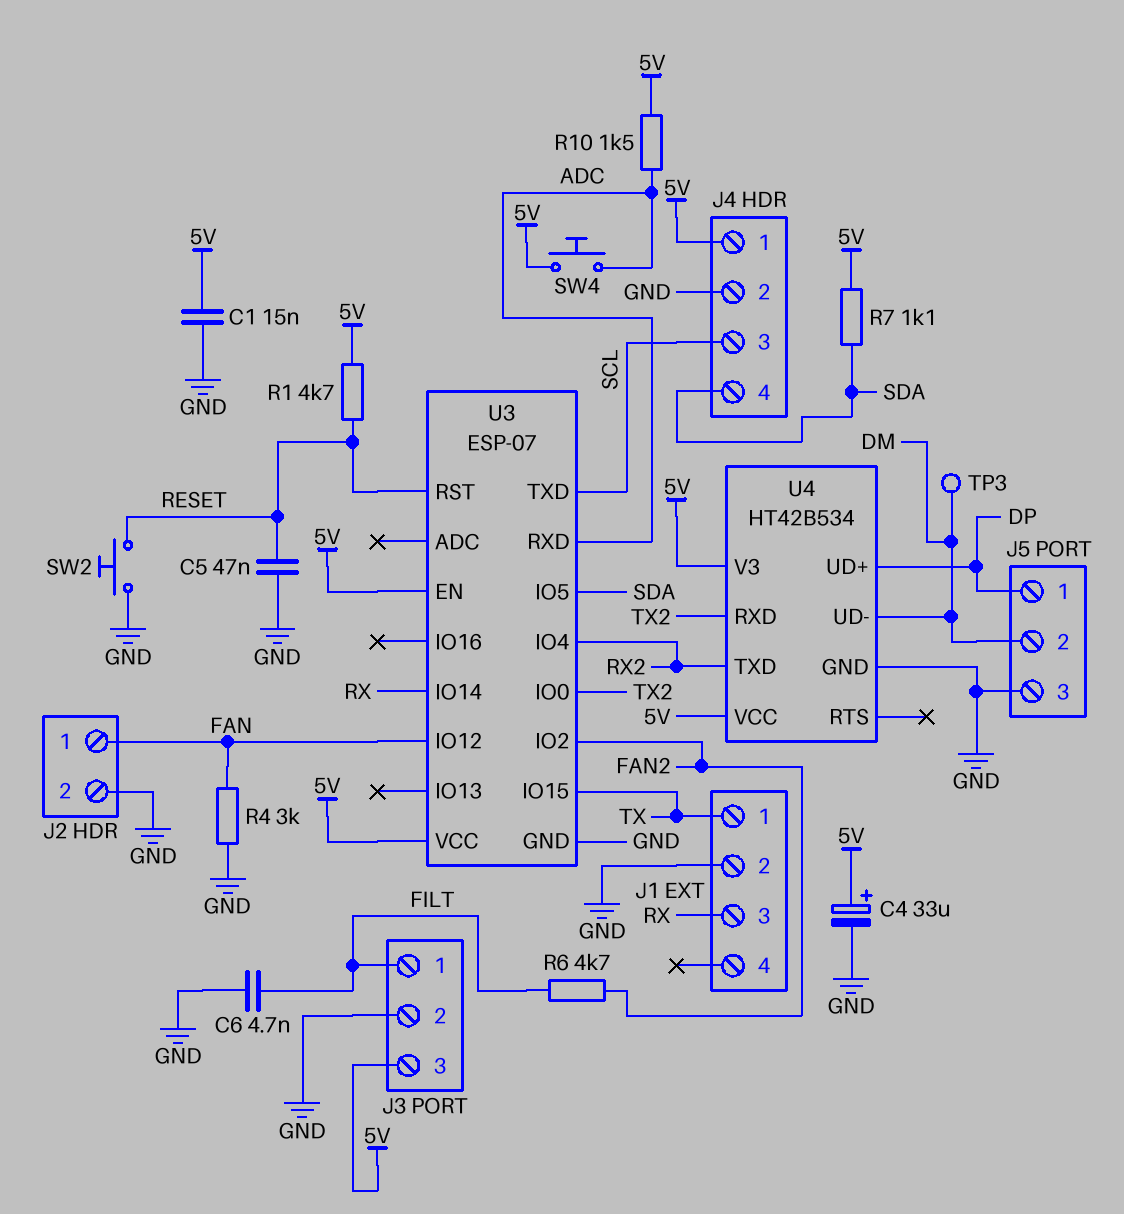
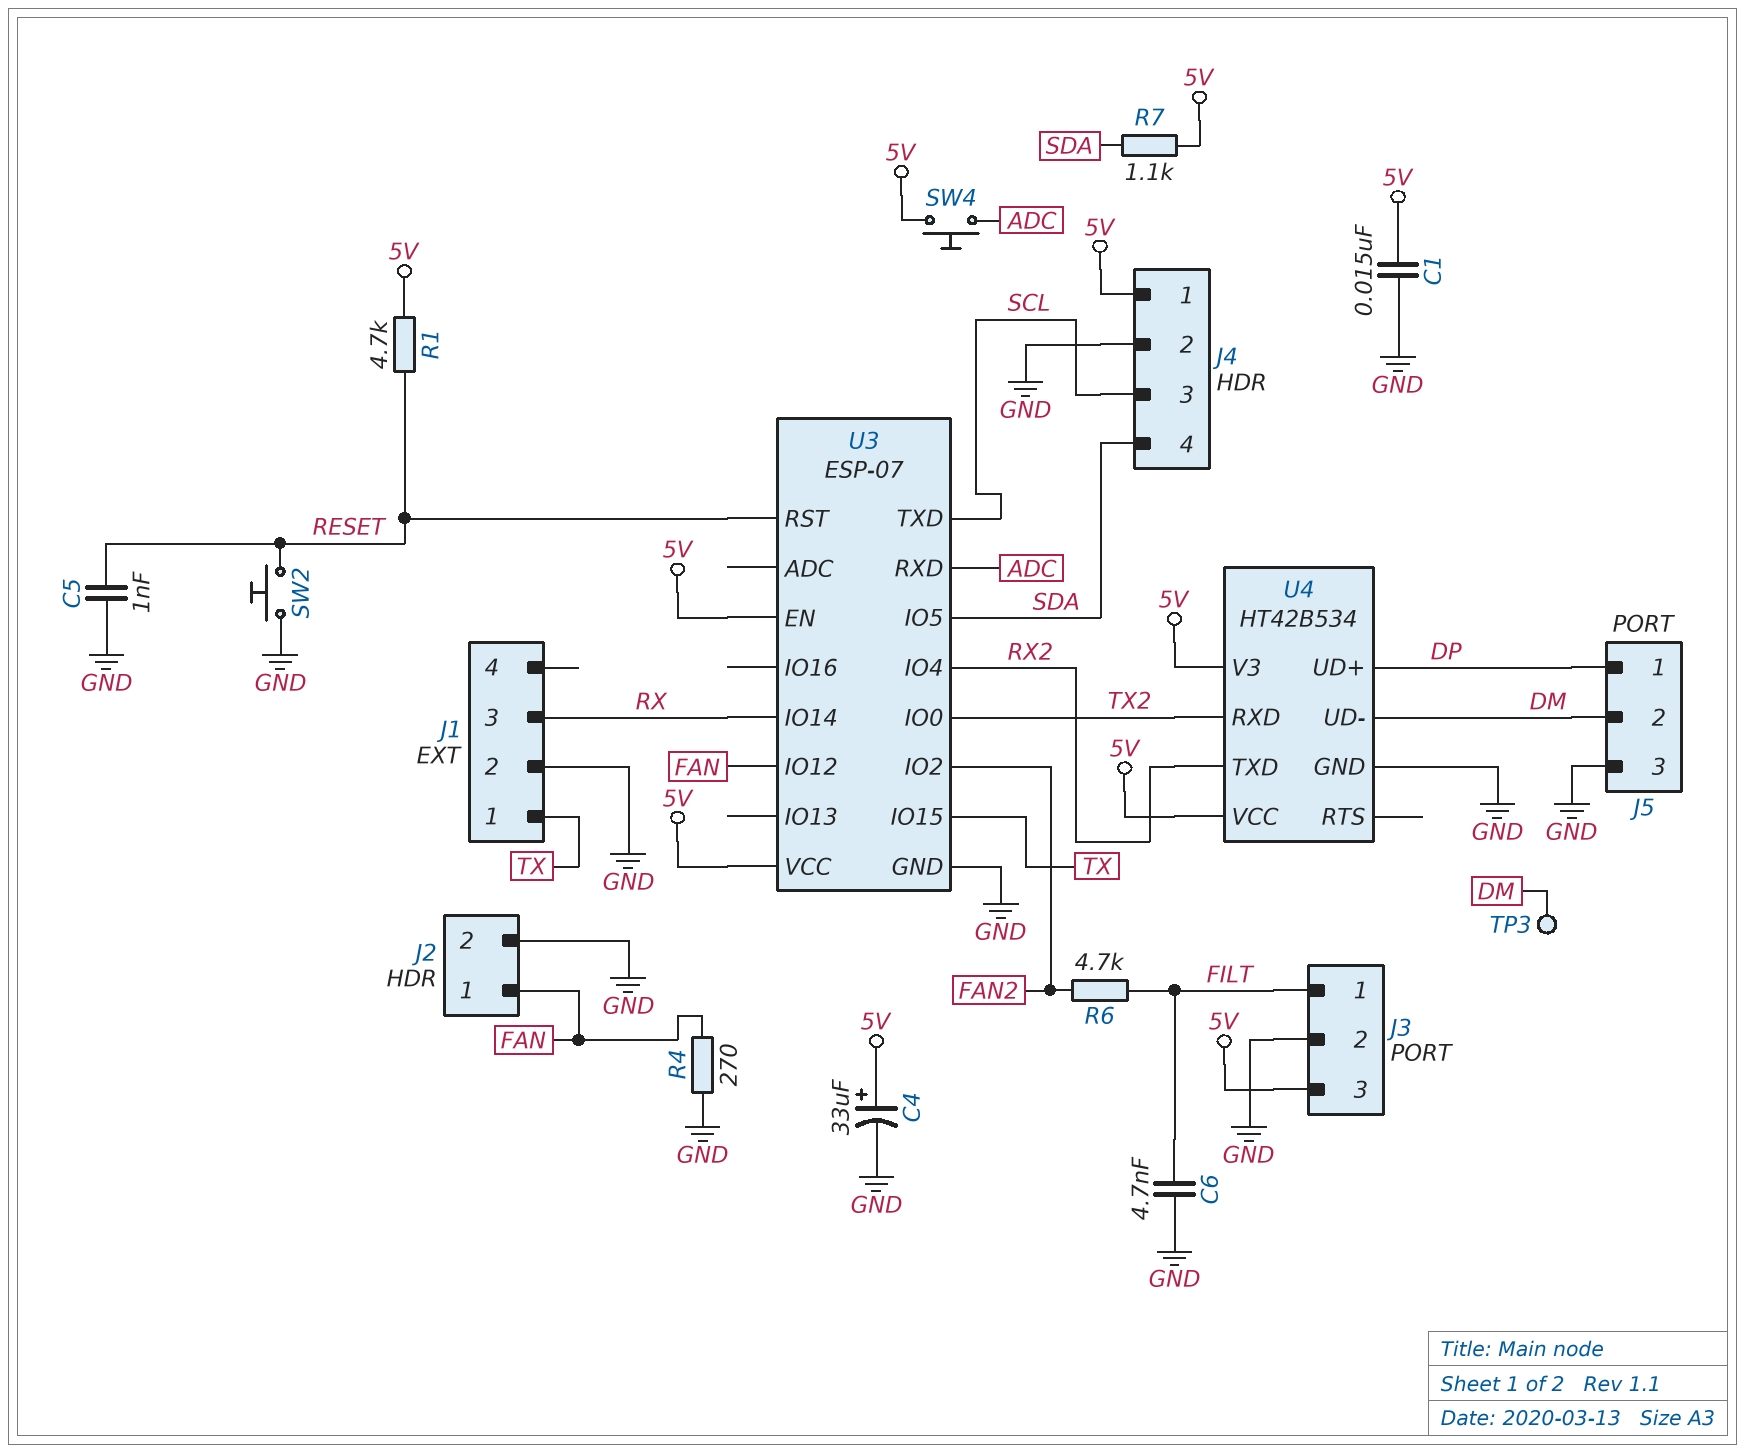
C5: 47nF (GND, RESET) -> 1nF (GND, RESET)
R4: 3k (FAN, GND) -> 270 (FAN, GND)
R10: 1.5k (5V, ADC) -> none

